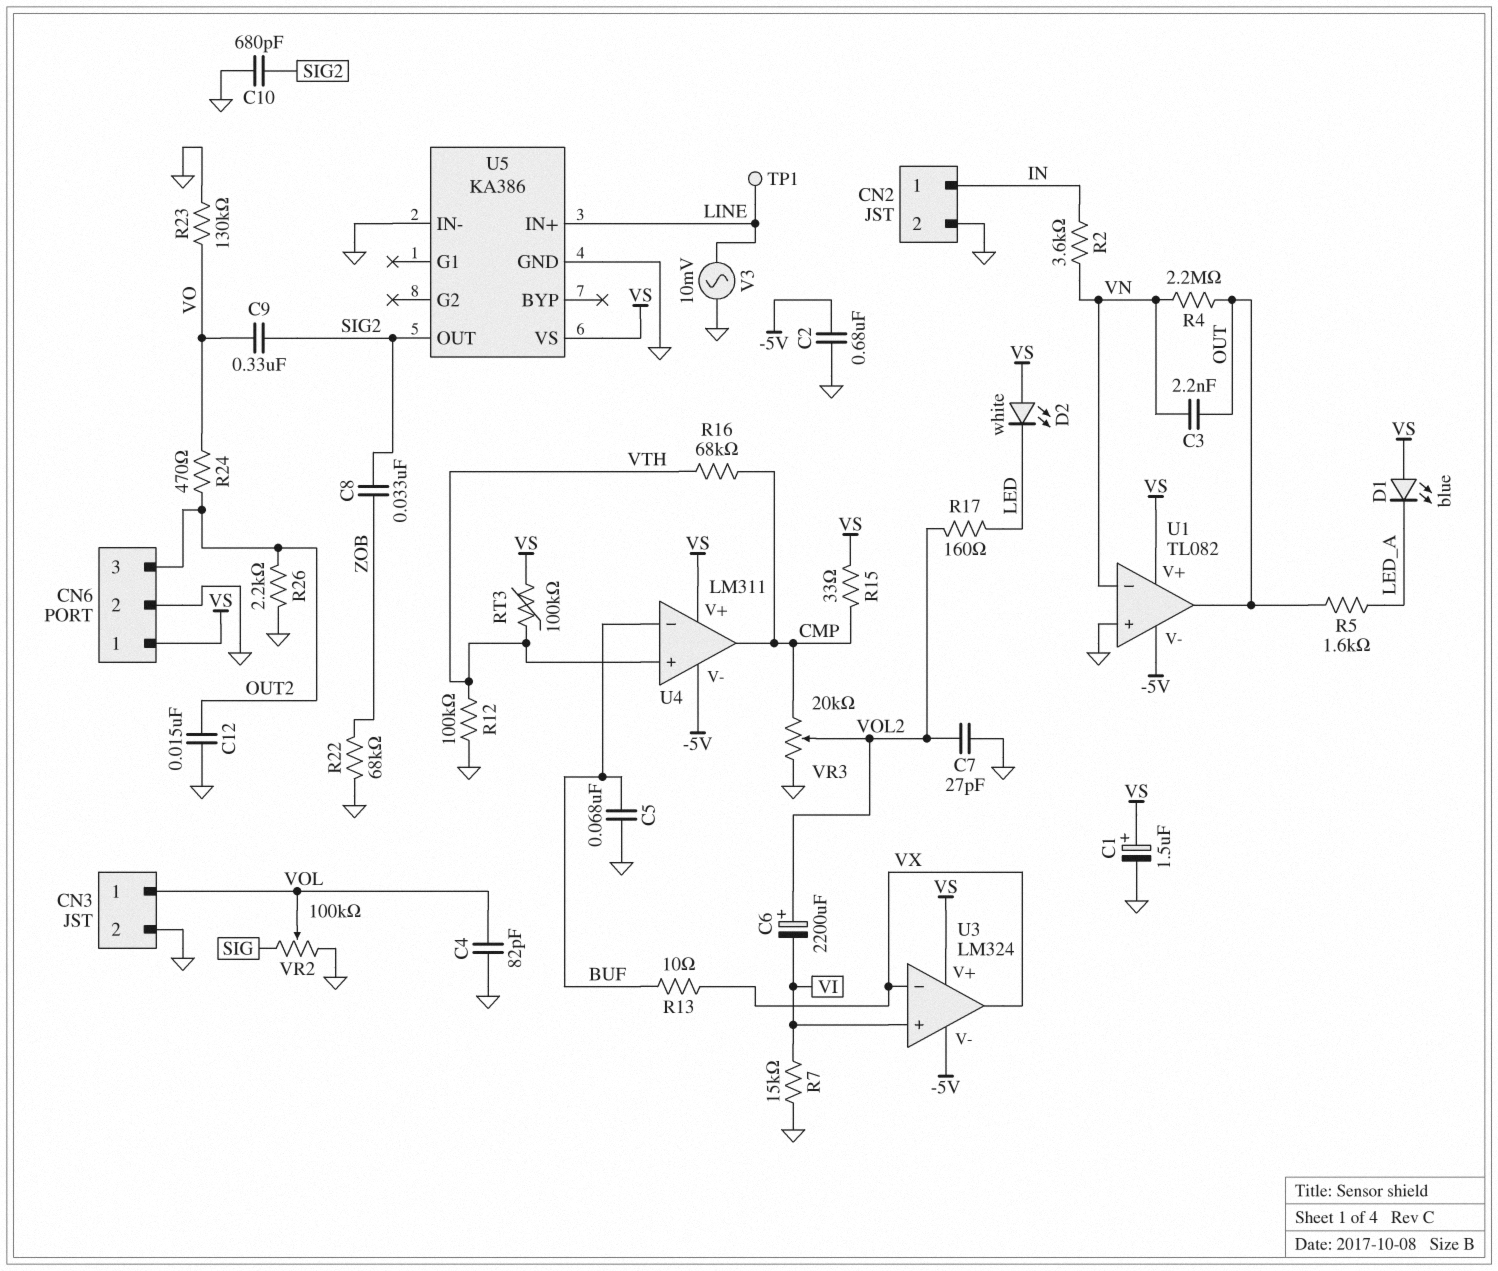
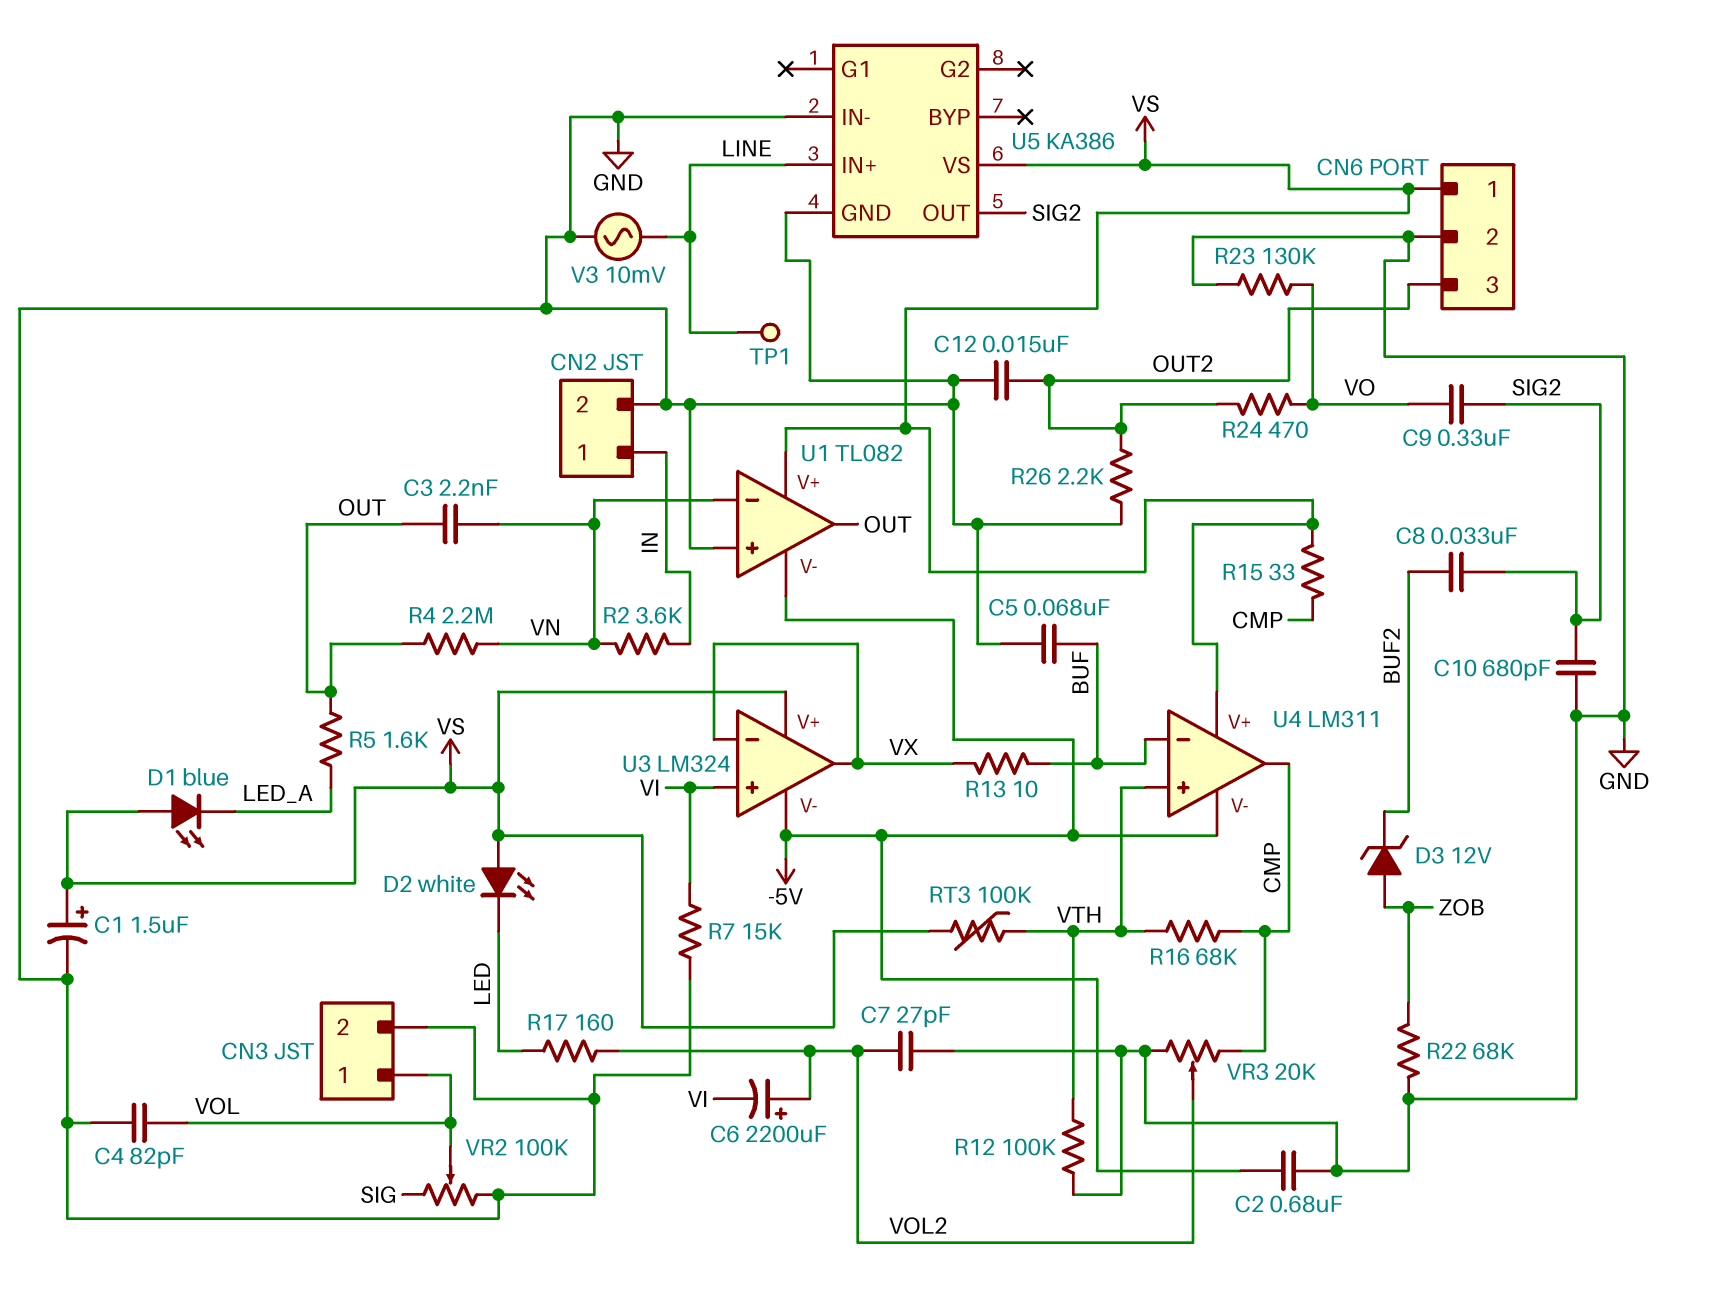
C8: 33nF (SIG2, ZOB) -> 33nF (BUF2, SIG2)
D3: none -> zener 12V (A ZOB, K BUF2)

